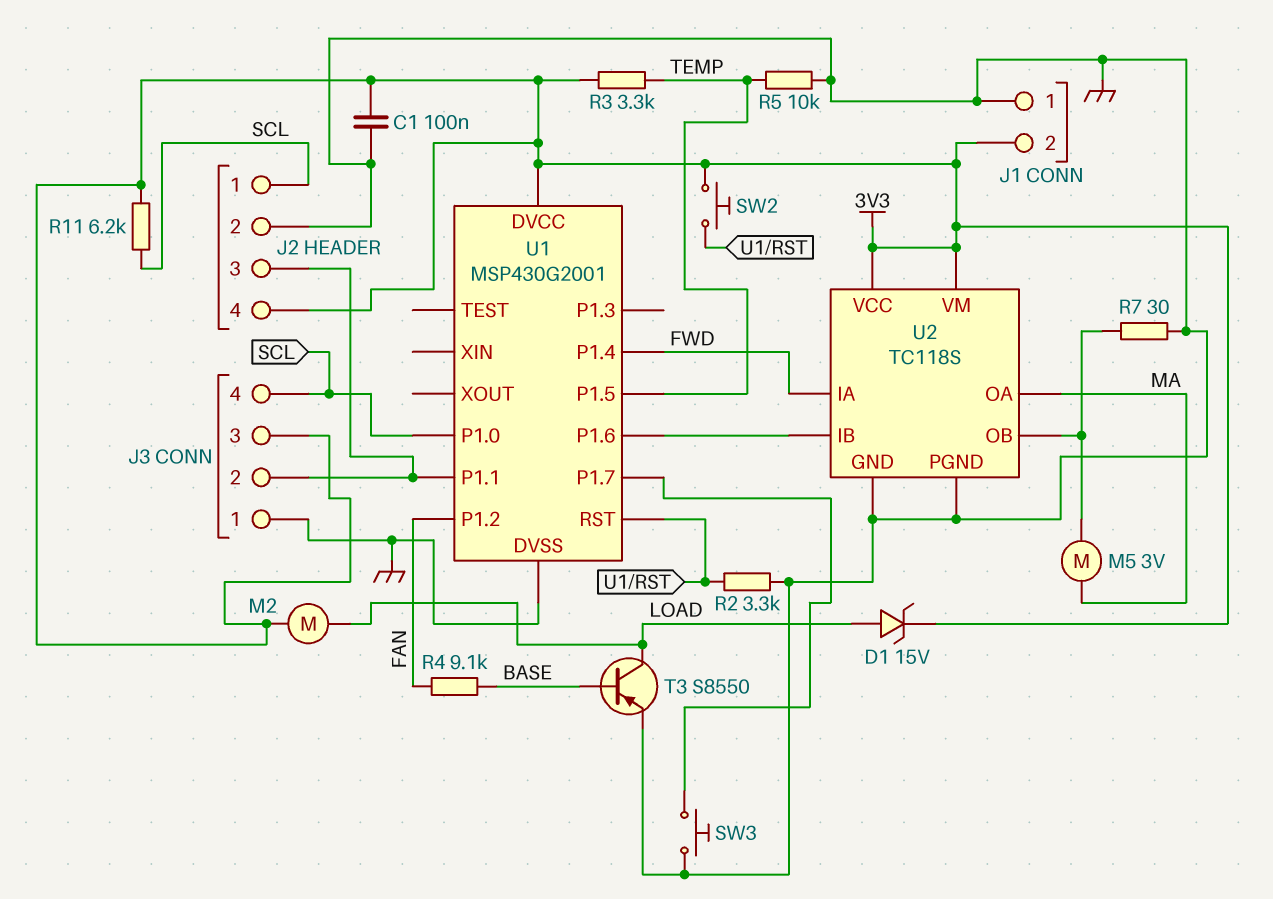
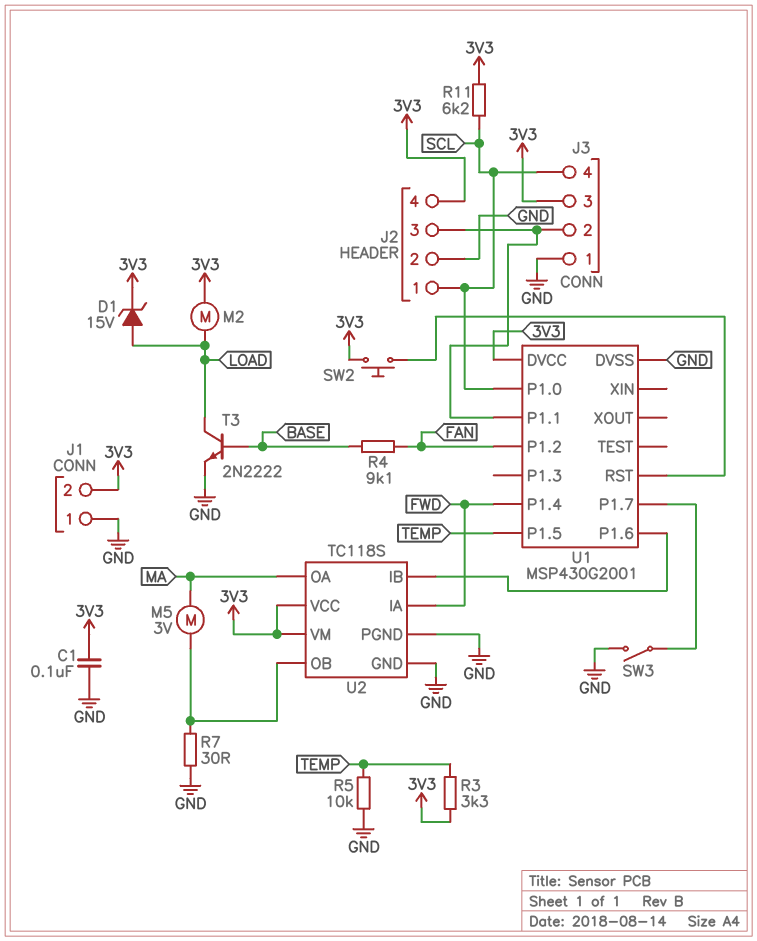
R2: 3.3k (GND, U1/RST) -> none
SW3: button (GND, U1/P1.7) -> switch (GND, U1/P1.7)
T3: PNP S8550 (B BASE, C LOAD, E GND) -> NPN 2N2222 (B BASE, C LOAD, E GND)

